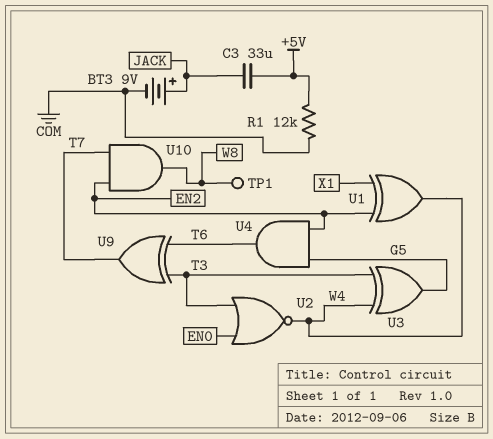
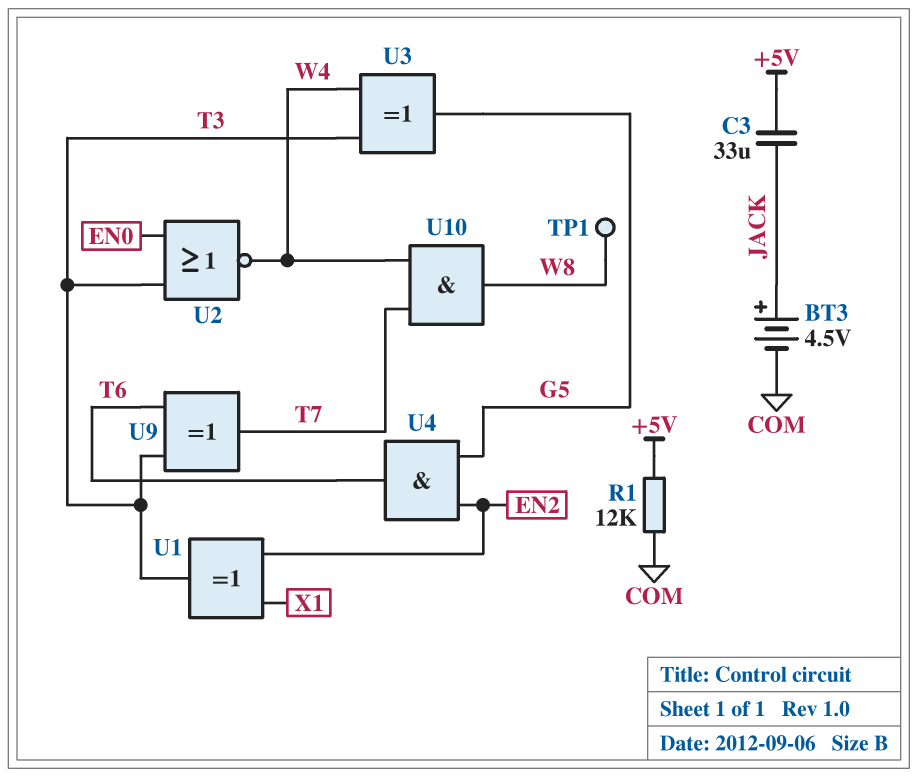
BT3: 9V (plus JACK, minus COM) -> 4.5V (plus JACK, minus COM)
U1: XOR (in EN2, in X1, out W4) -> XOR (in EN2, in X1, out T3)
U10: AND (in EN2, in T7, out W8) -> AND (in T7, in W4, out W8)

